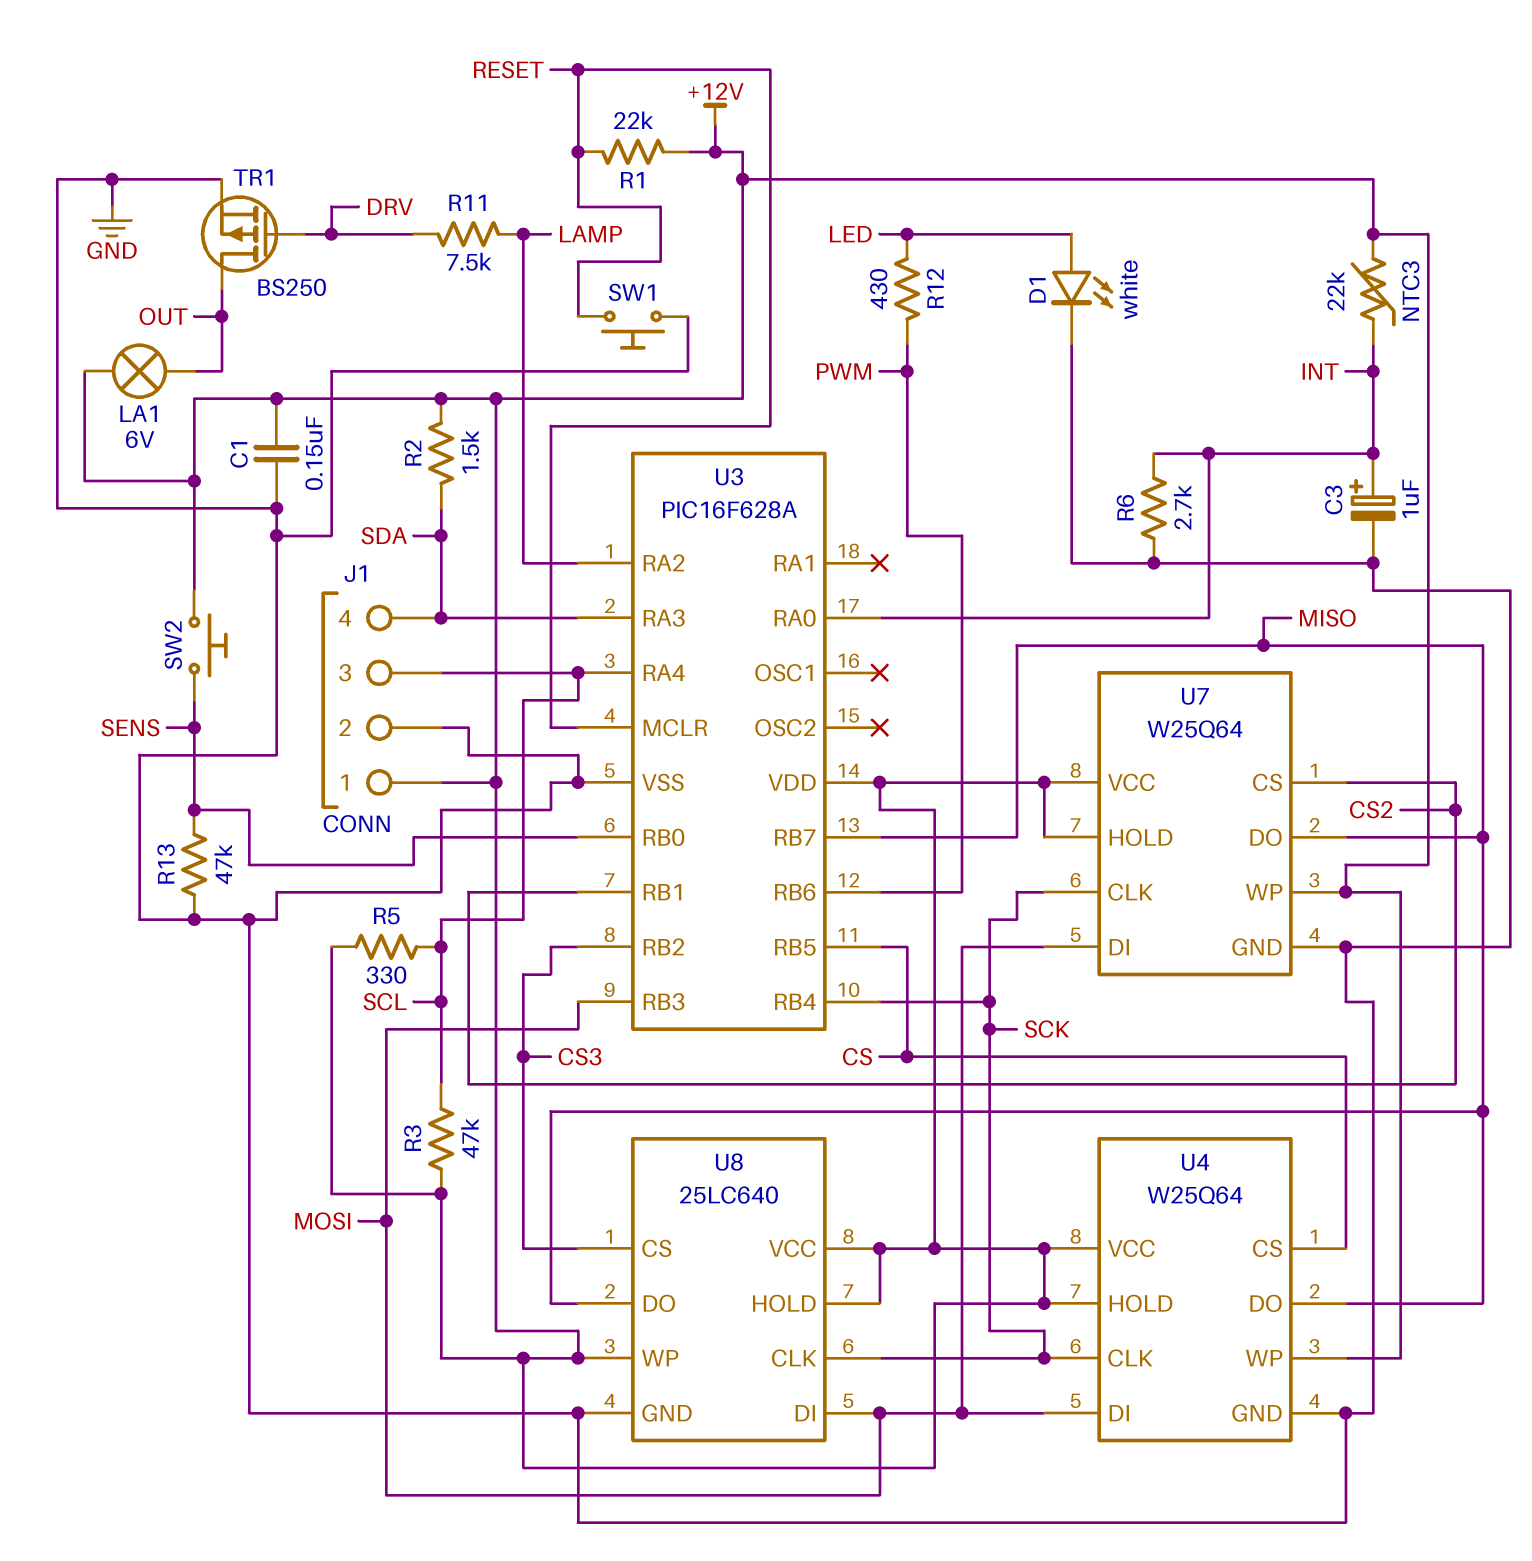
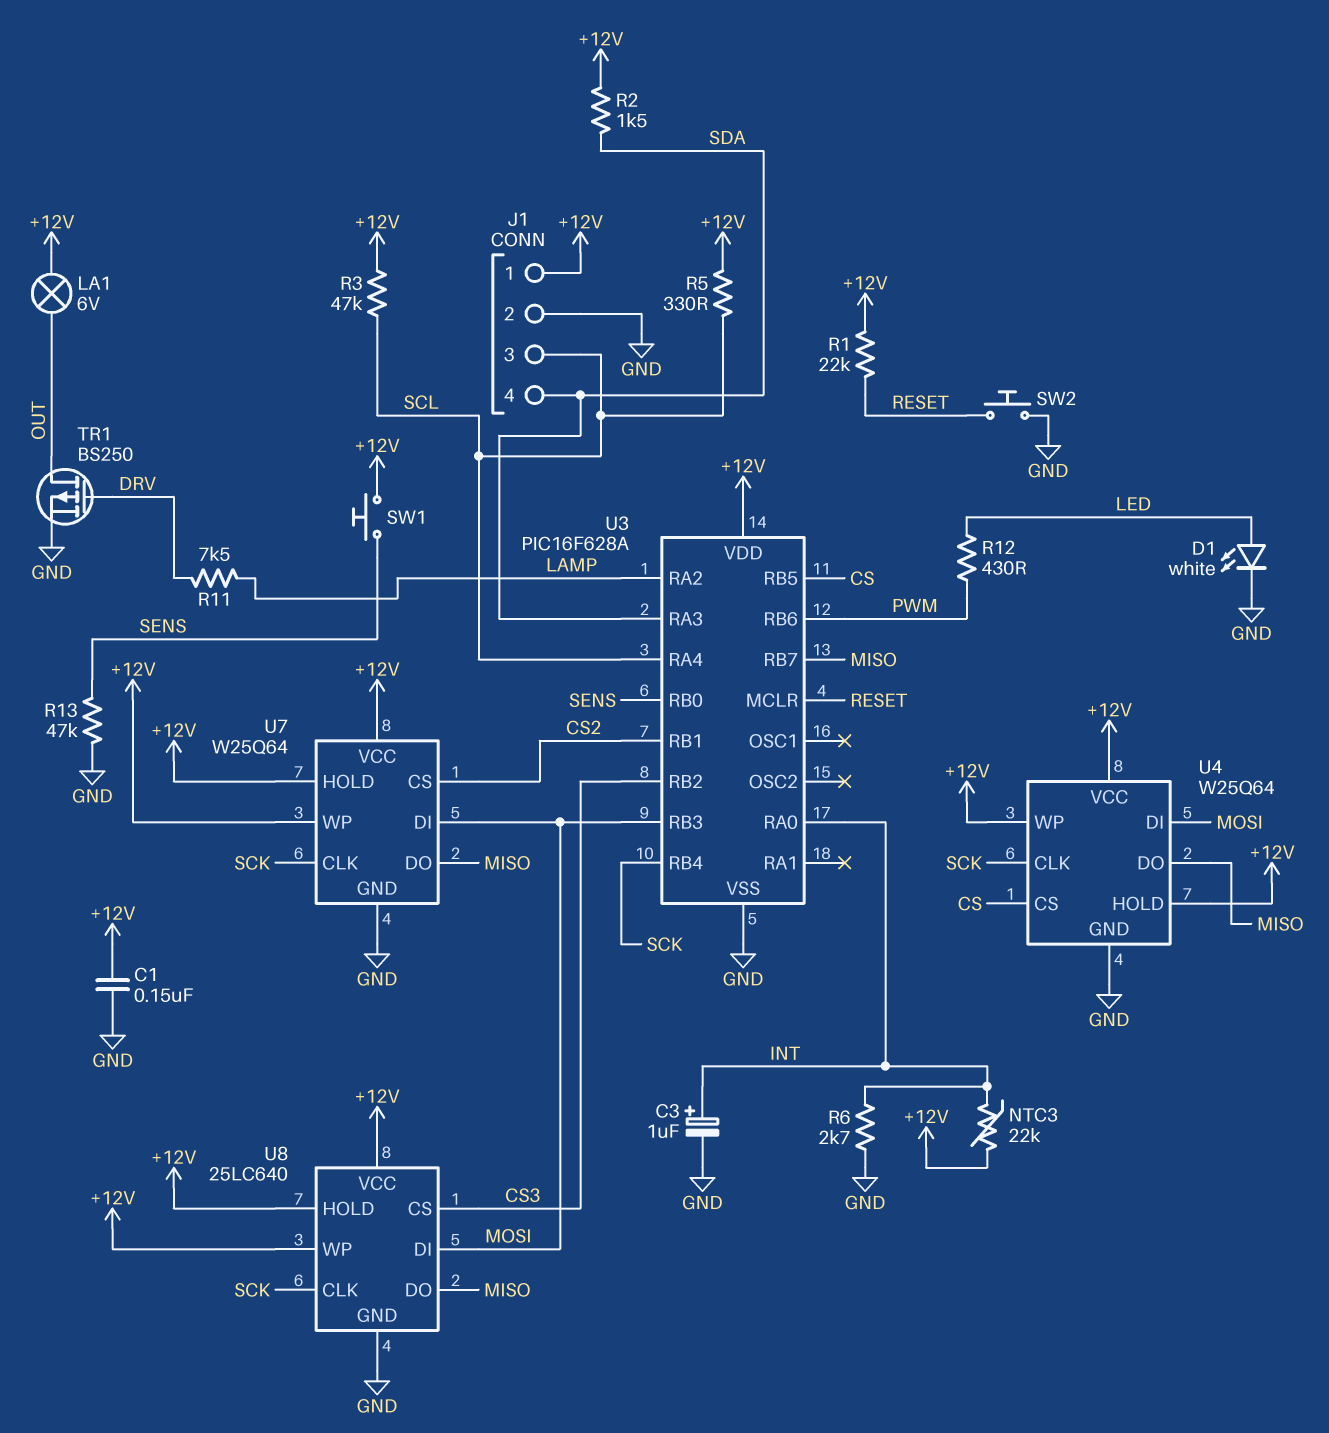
SW1: button (GND, RESET) -> button (+12V, SENS)
SW2: button (+12V, SENS) -> button (GND, RESET)

